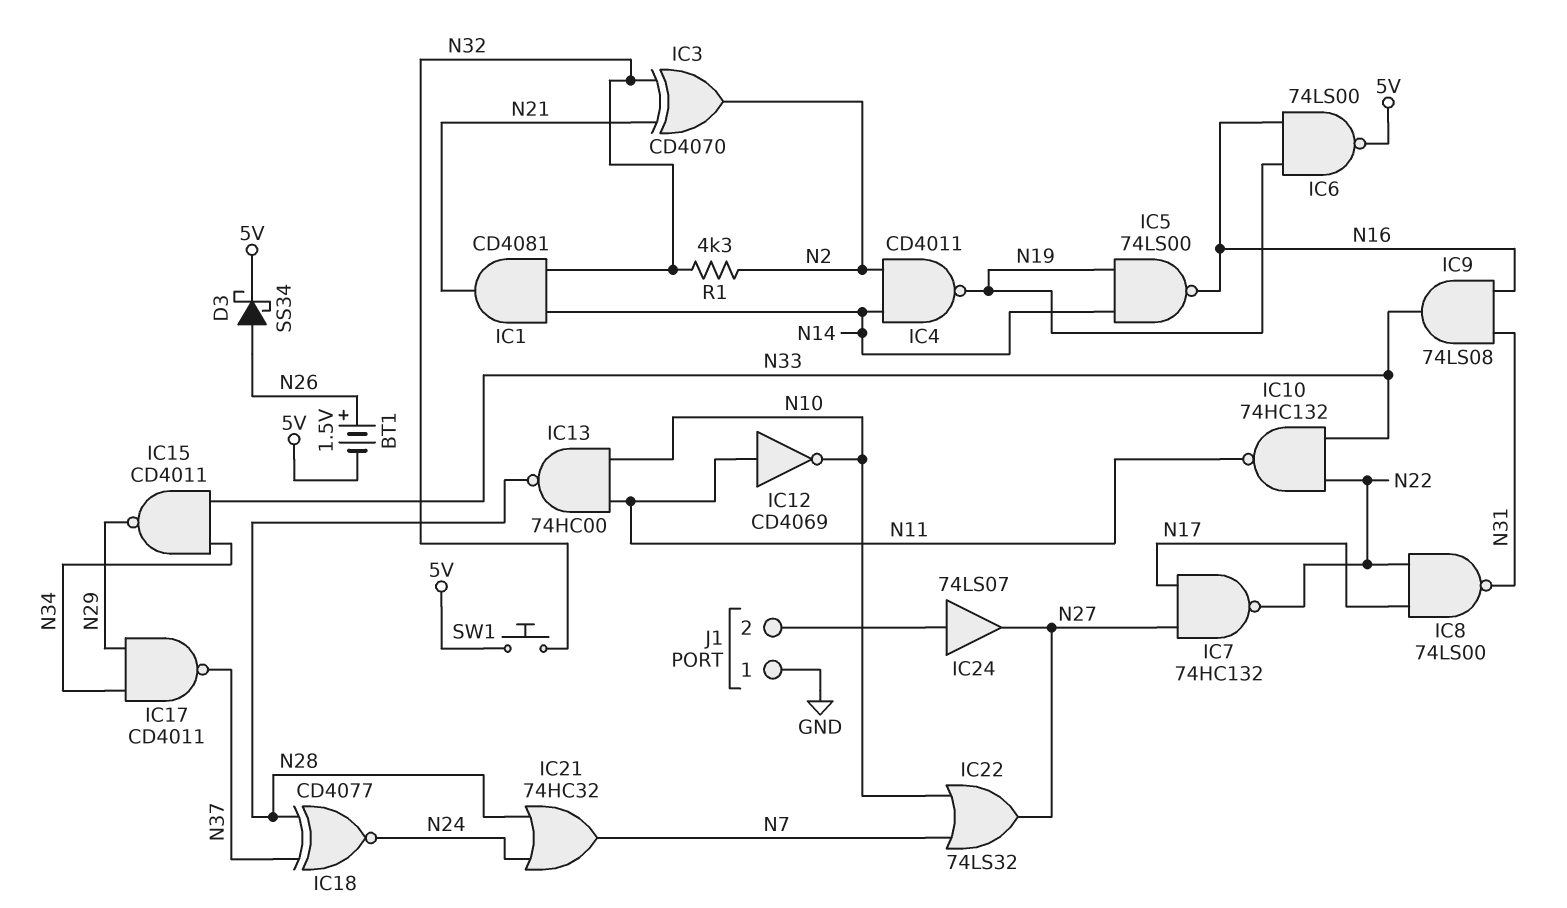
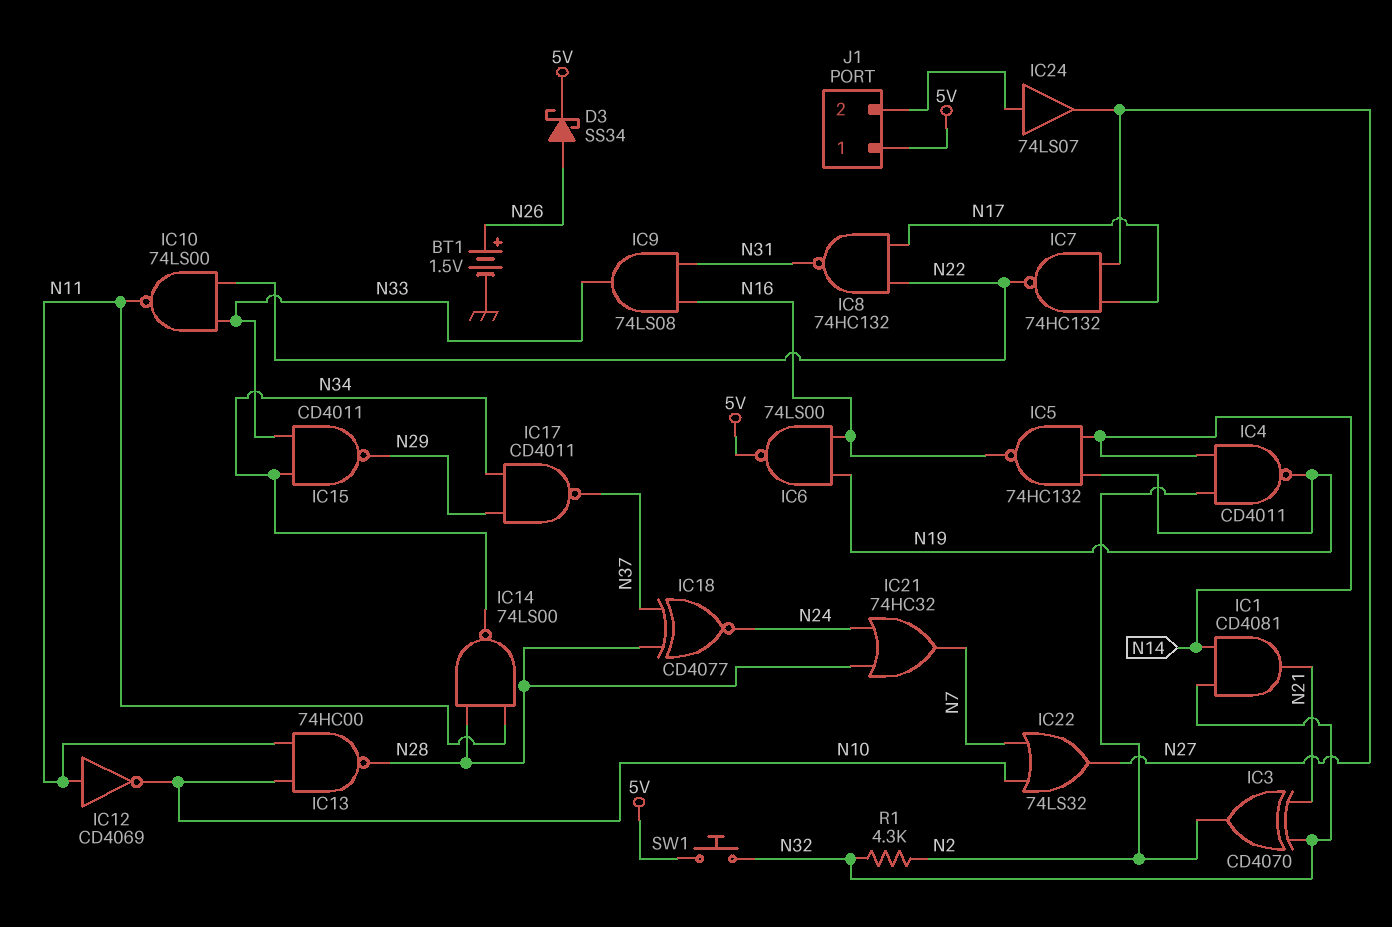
BT1: 1.5V (plus N26, minus 5V) -> 1.5V (plus N26, minus GND)
IC5: NAND 74LS00 (in N14, in N19, out N16) -> NAND 74HC132 (in N14, in N19, out N16)
IC8: NAND 74LS00 (in N17, in N22, out N31) -> NAND 74HC132 (in N17, in N22, out N31)
IC10: NAND 74HC132 (in N22, in N33, out N11) -> NAND 74LS00 (in N22, in N33, out N11)
IC14: none -> NAND 74LS00 (in N11, in N28, out N34)
J1 pin 1: GND -> 5V

